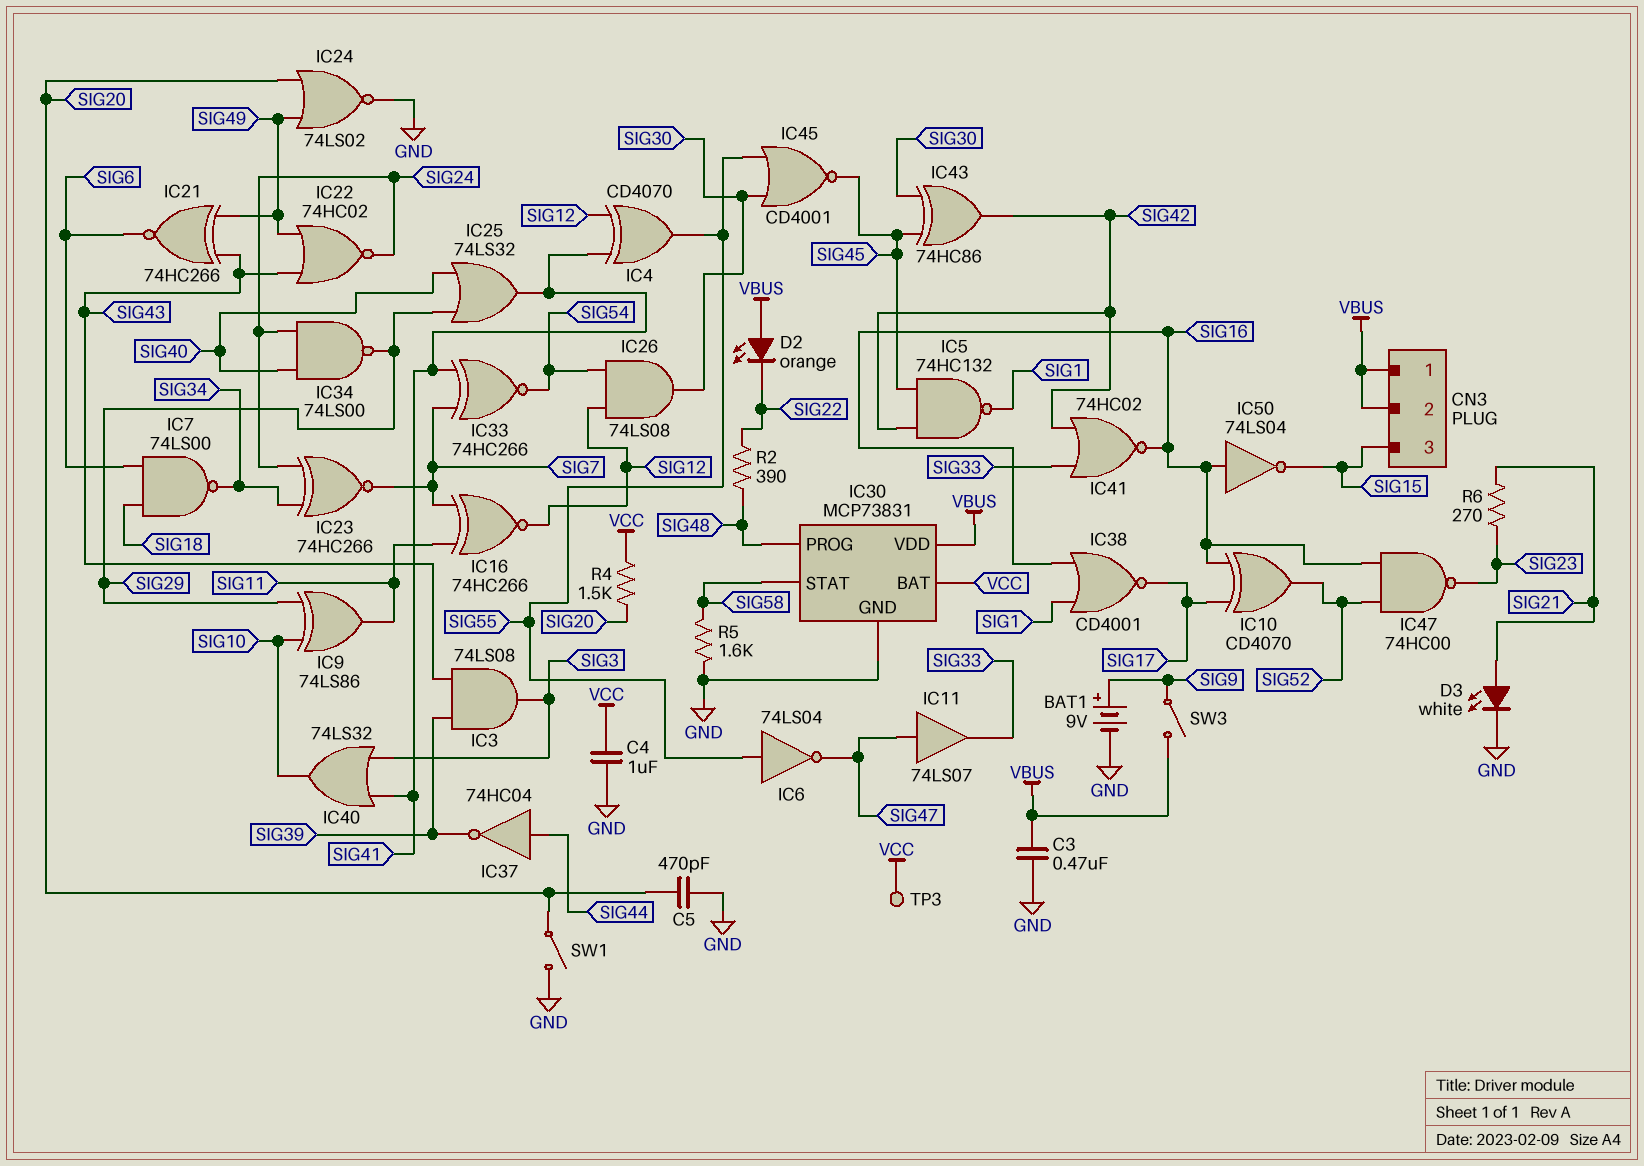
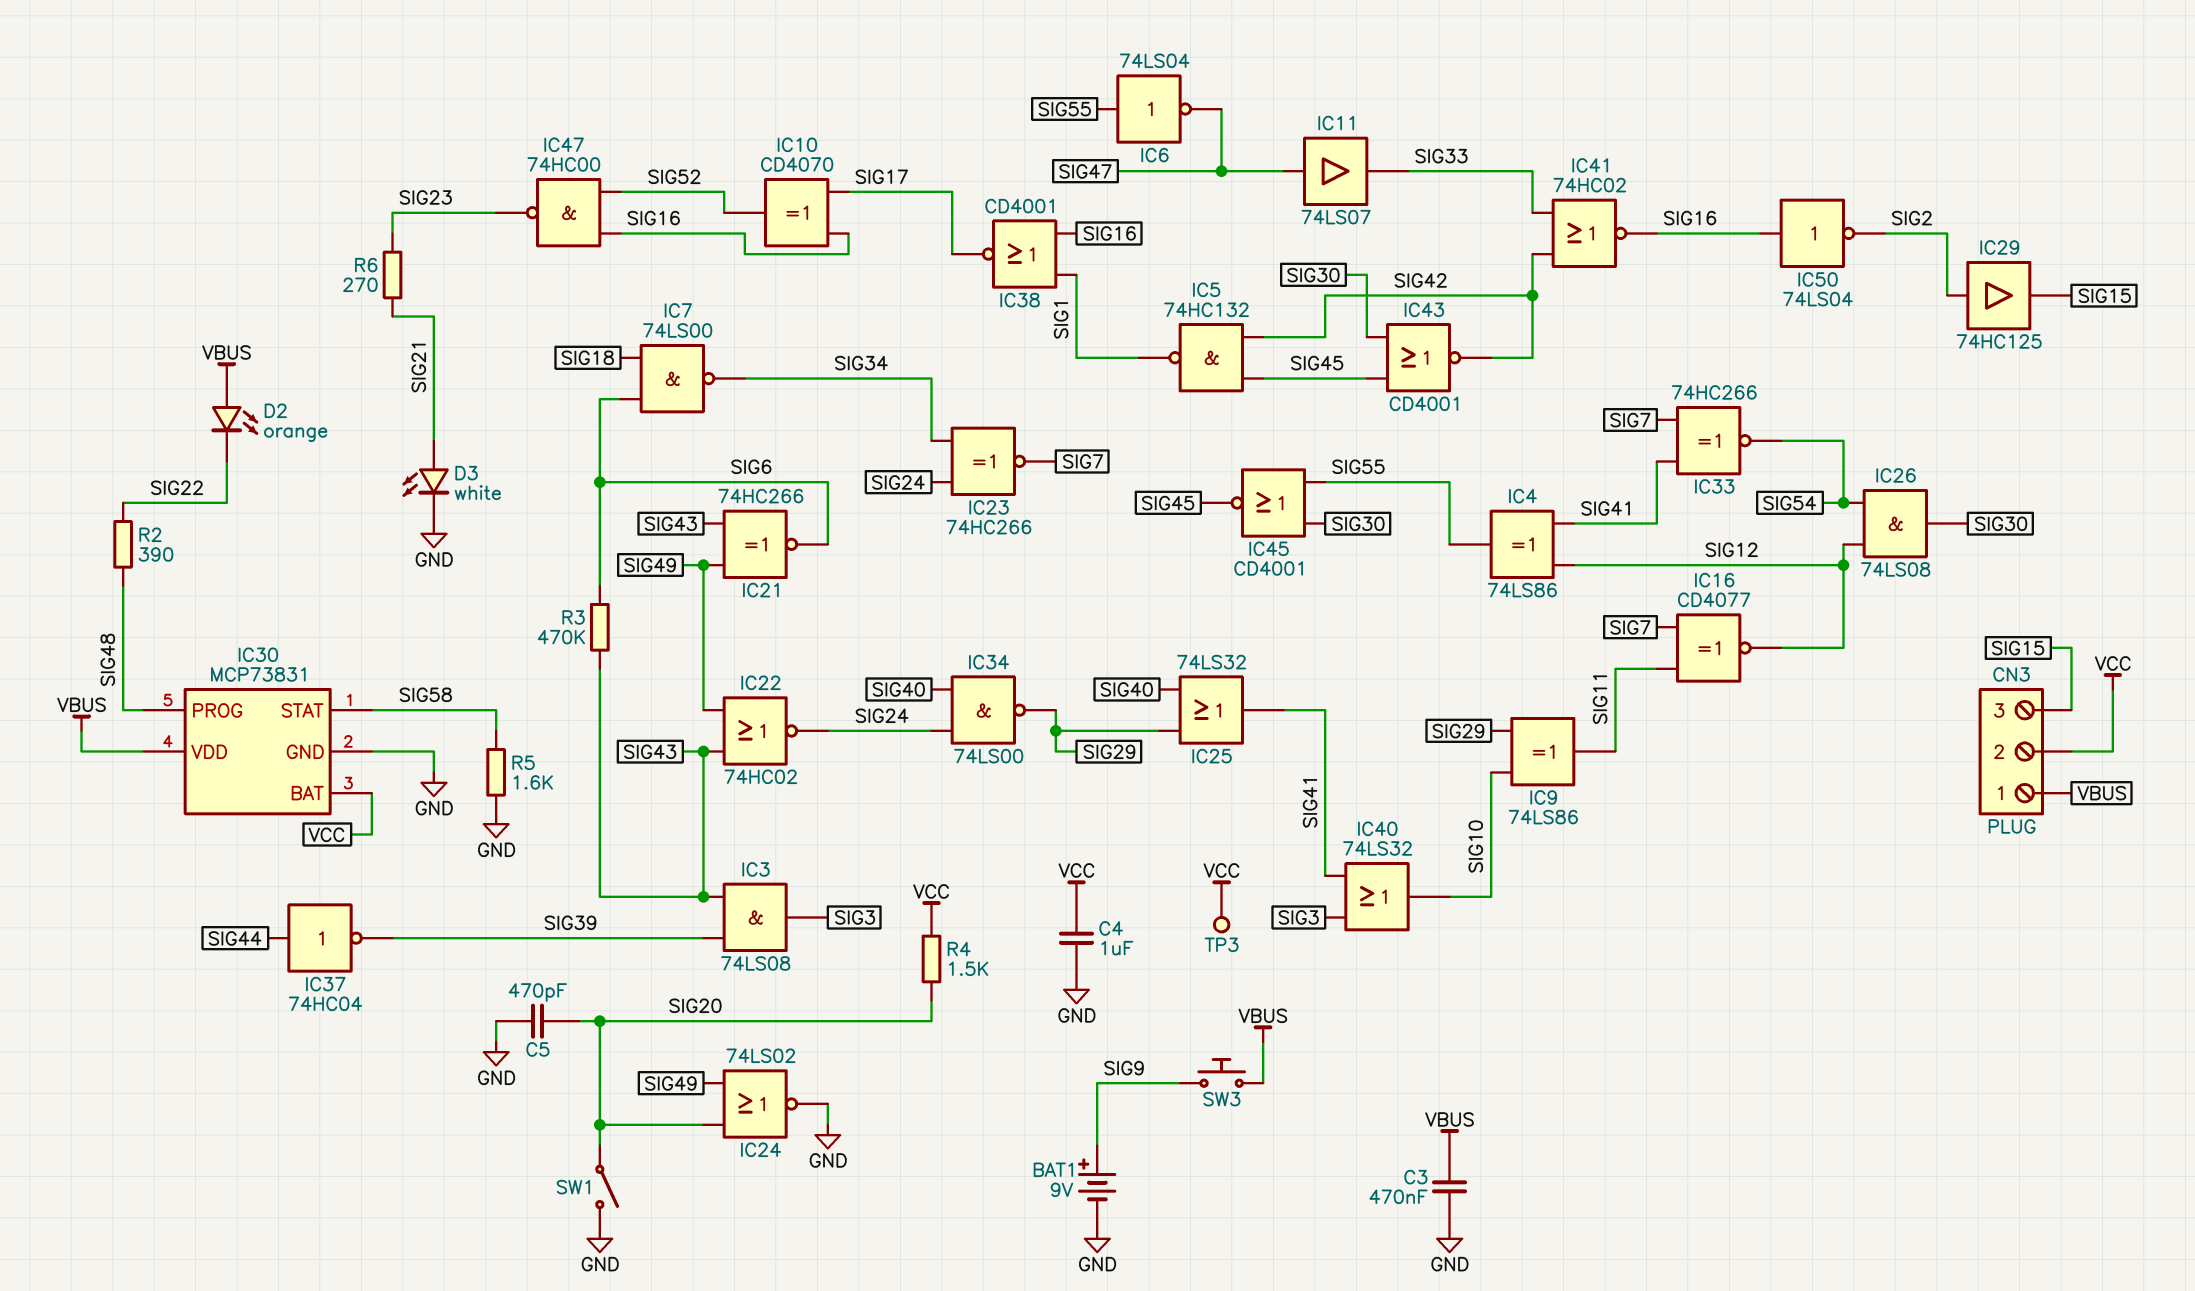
CN3 pin 2: VBUS -> VCC
IC4: XOR CD4070 (in SIG12, in SIG41, out SIG55) -> XOR 74LS86 (in SIG12, in SIG41, out SIG55)
IC16: XNOR 74HC266 (in SIG7, in SIG11, out SIG12) -> XNOR CD4077 (in SIG7, in SIG11, out SIG12)
IC29: none -> buffer 74HC125 (in SIG2, out SIG15)
IC43: XOR 74HC86 (in SIG30, in SIG45, out SIG42) -> NOR CD4001 (in SIG30, in SIG45, out SIG42)
IC50: NOT 74LS04 (in SIG16, out SIG15) -> NOT 74LS04 (in SIG16, out SIG2)
R3: none -> 470k (SIG6, SIG43)
SW3: switch (SIG9, VBUS) -> button (SIG9, VBUS)

